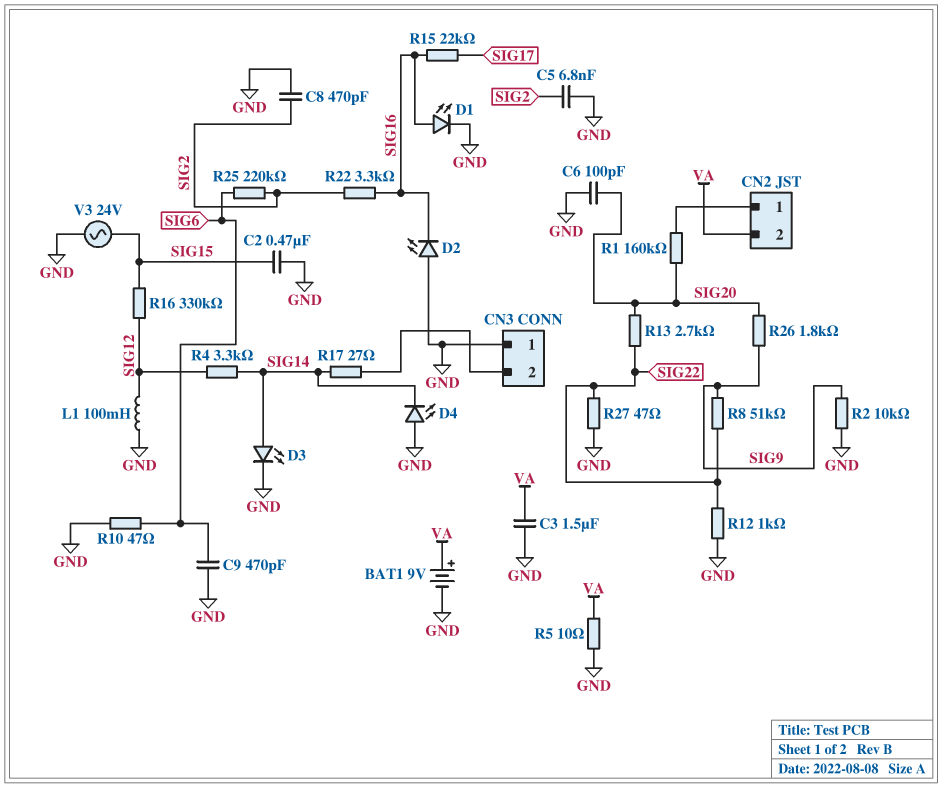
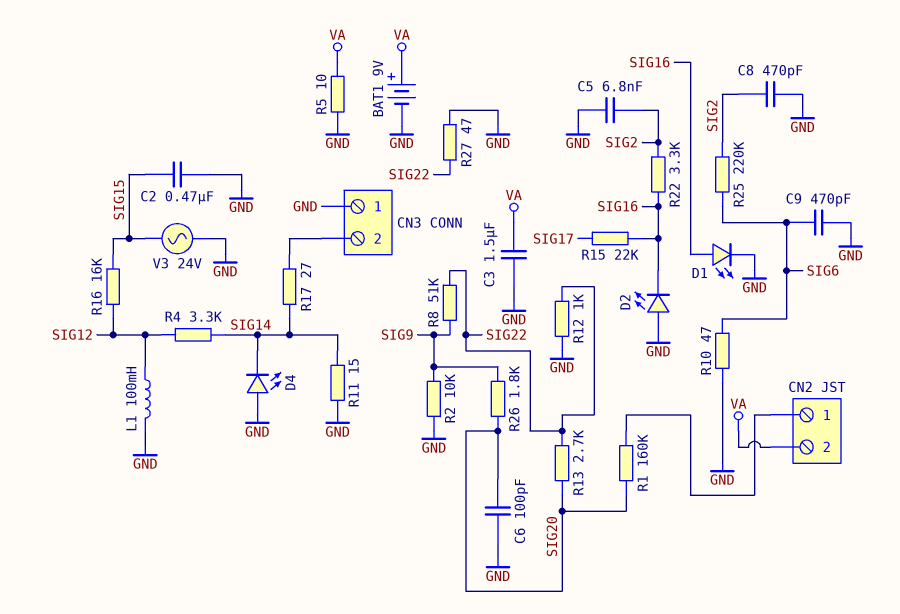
D3: LED (A SIG14, K GND) -> none
R11: none -> 15 (GND, SIG14)
R16: 330k (SIG12, SIG15) -> 16k (SIG12, SIG15)

